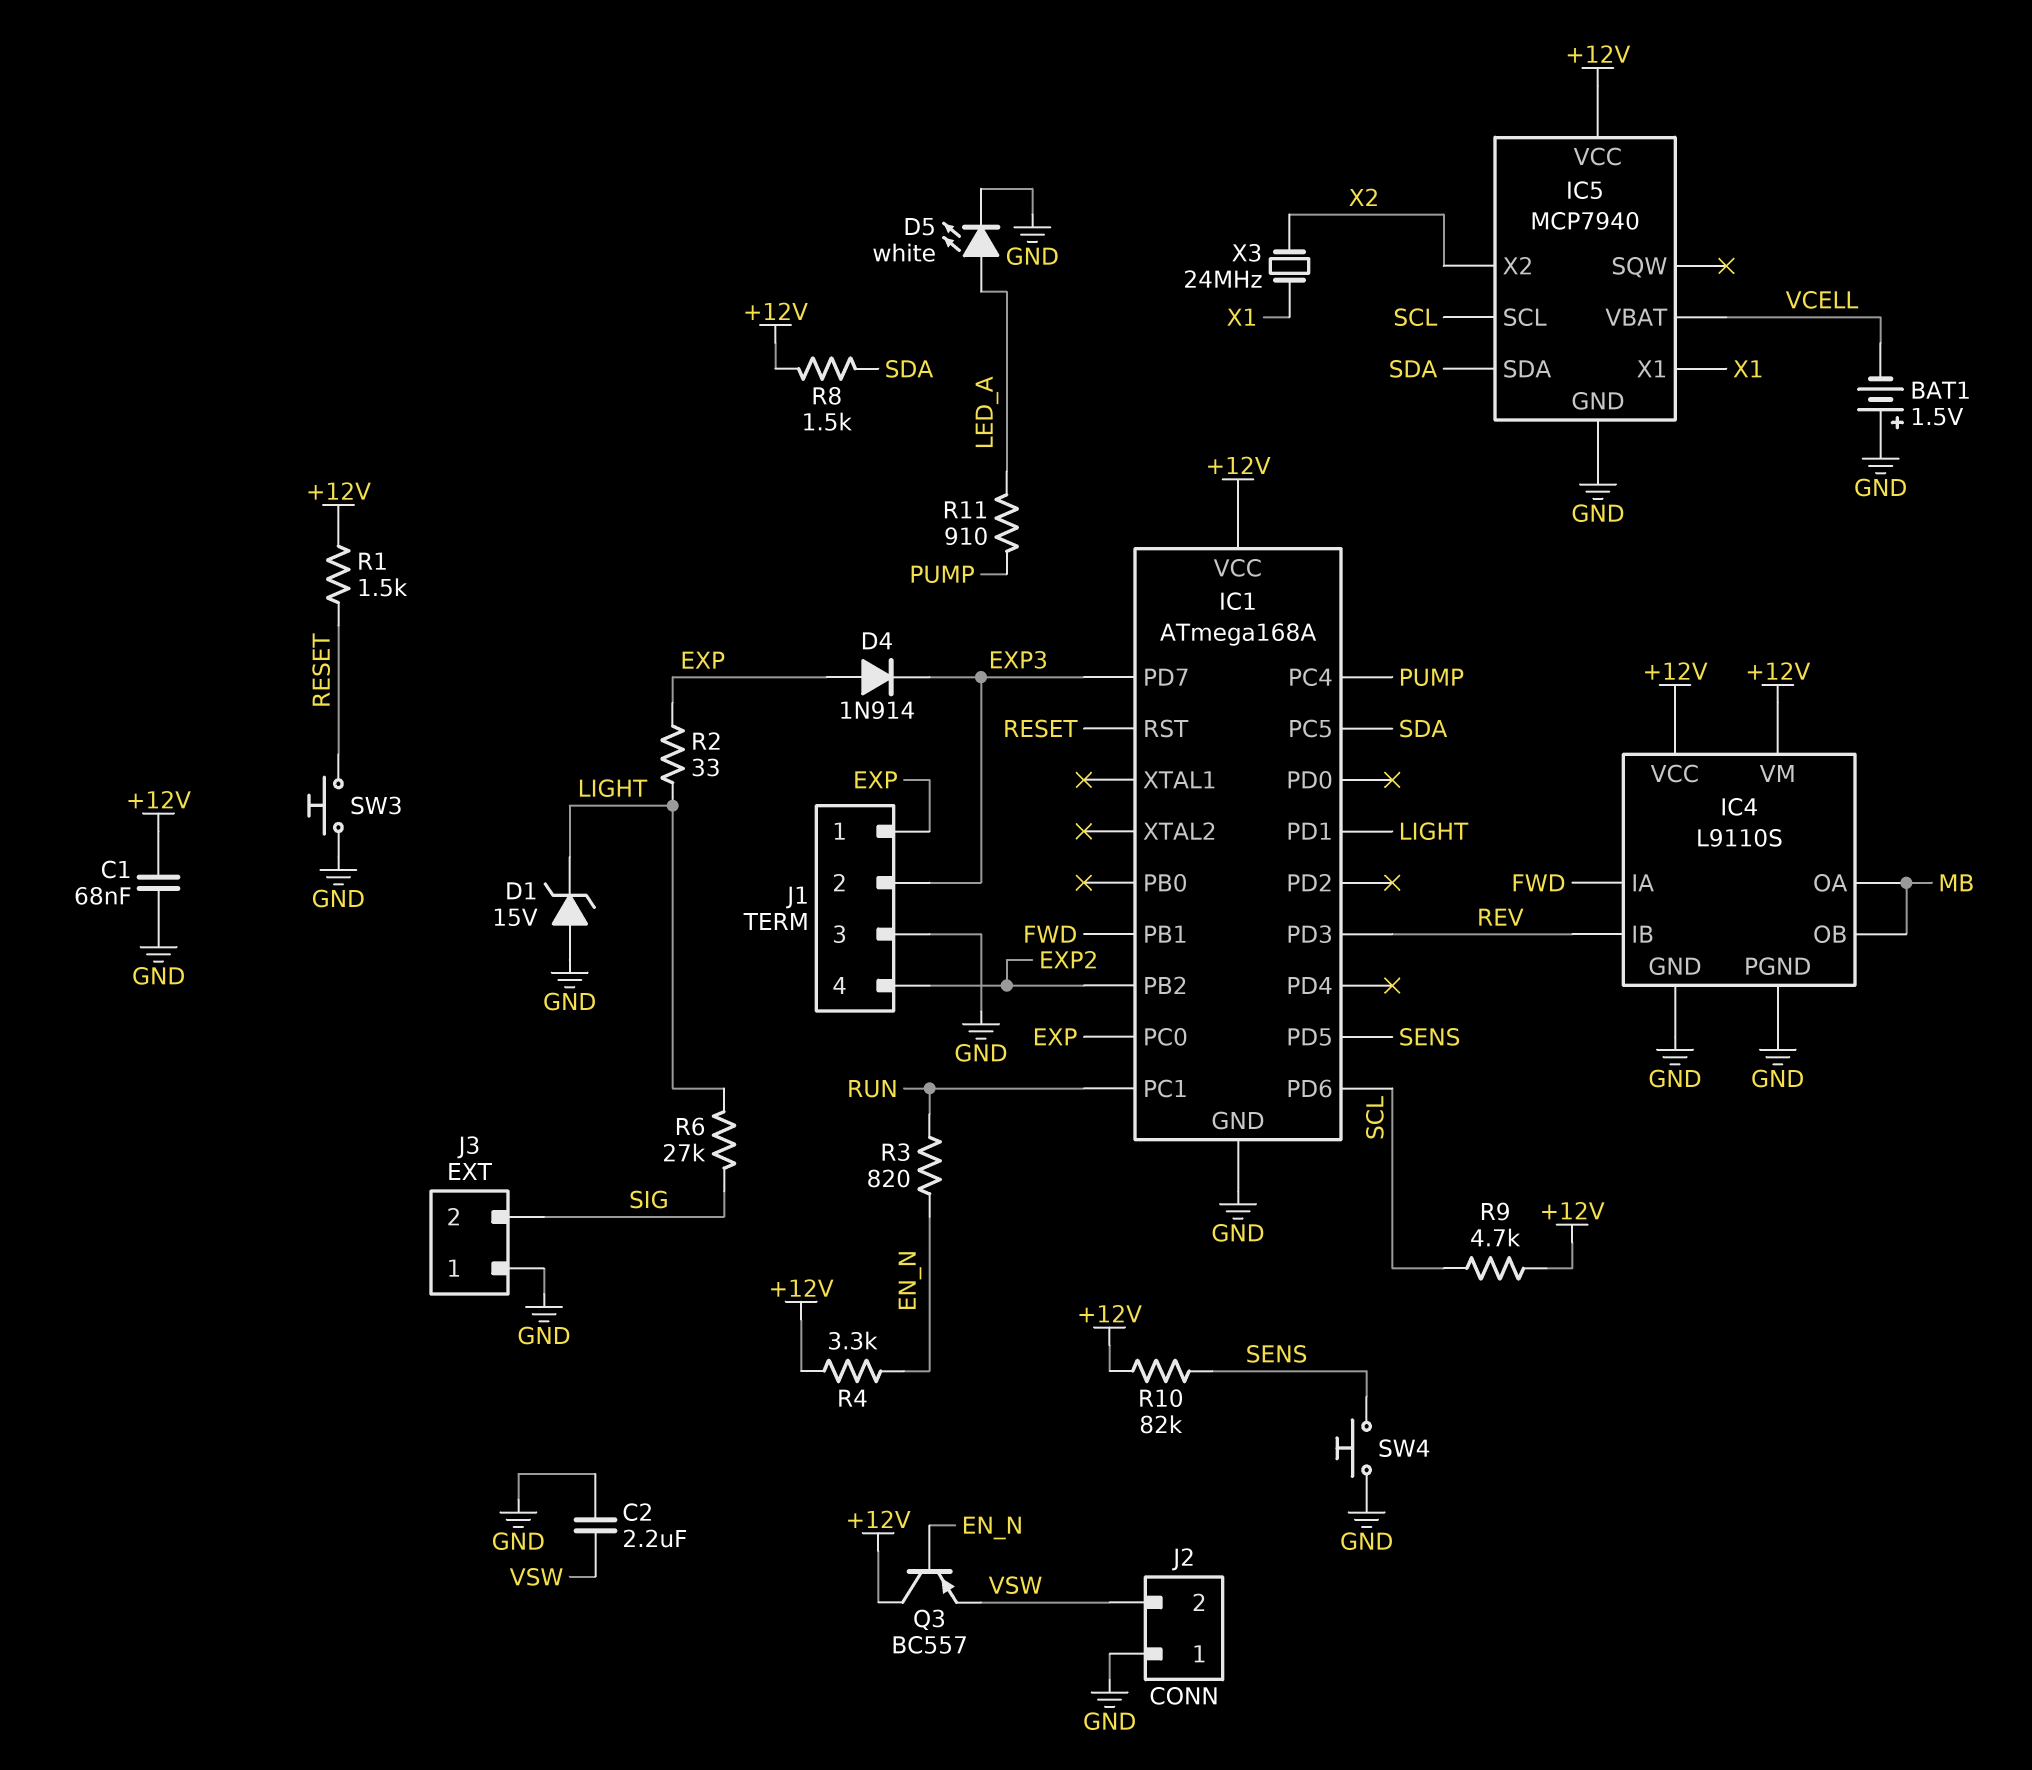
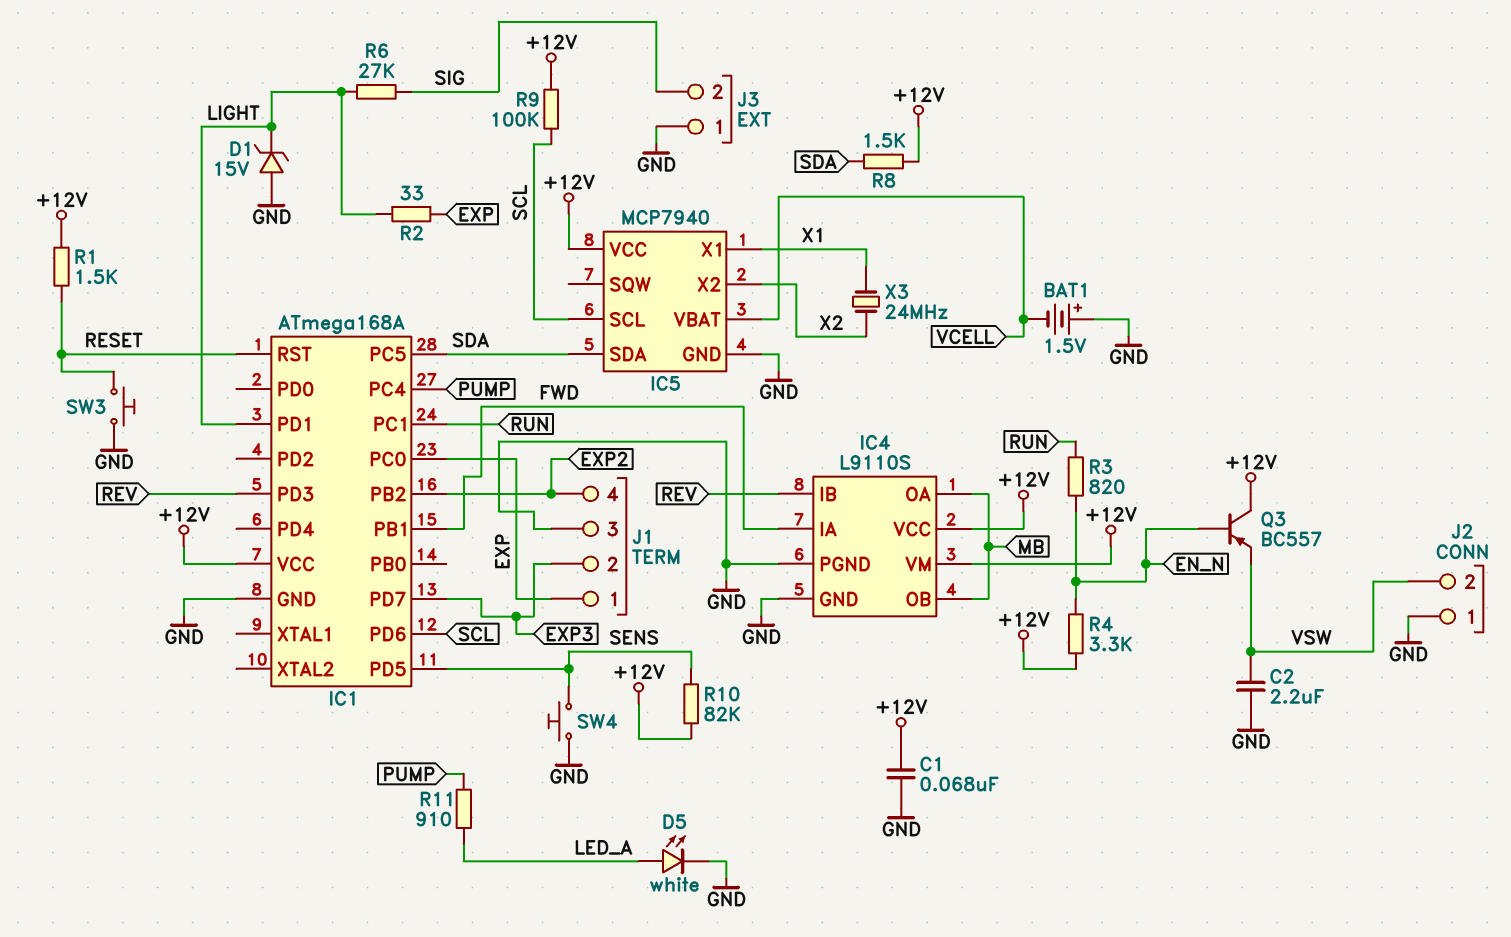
D4: diode 1N914 (A EXP, K EXP3) -> none
R9: 4.7k (+12V, SCL) -> 100k (+12V, SCL)

